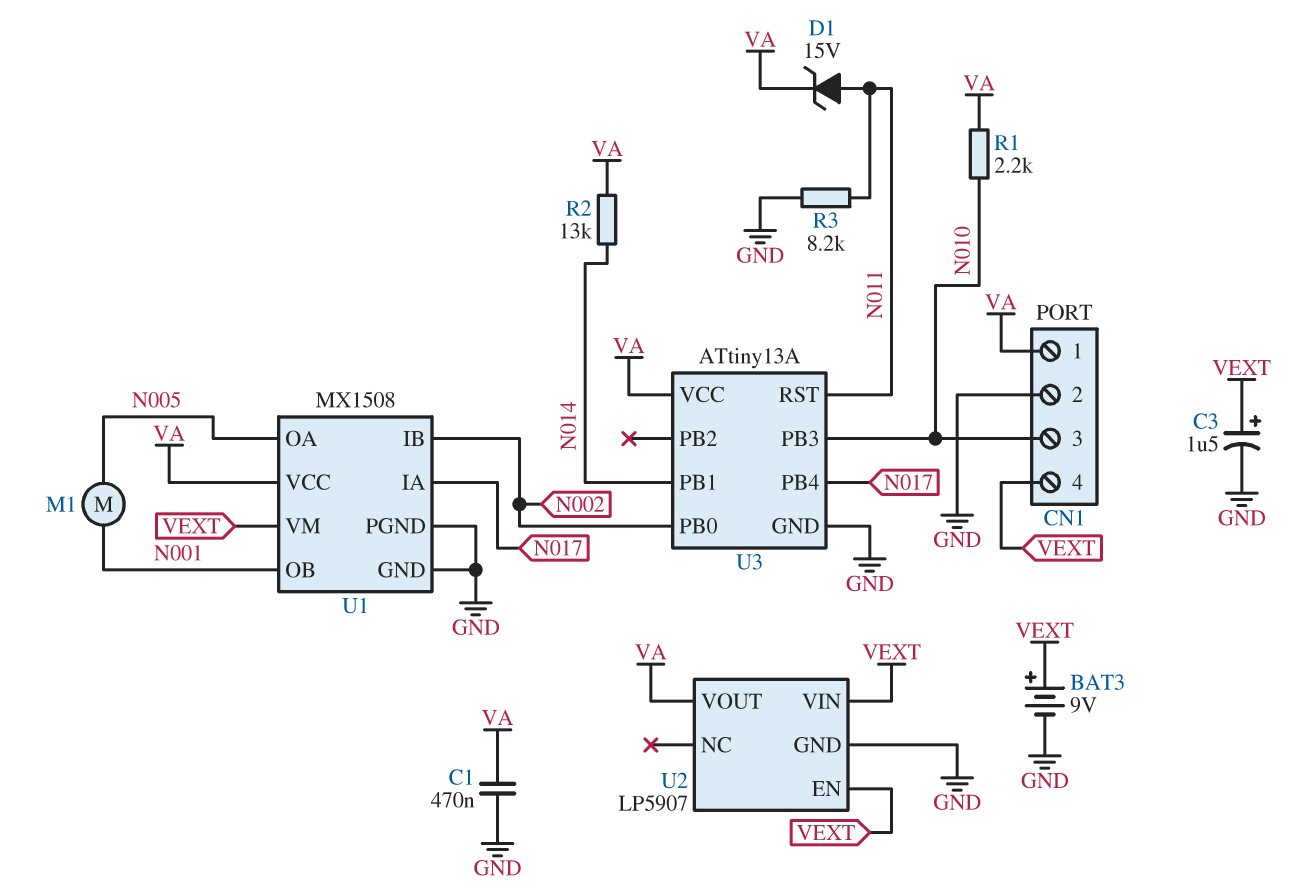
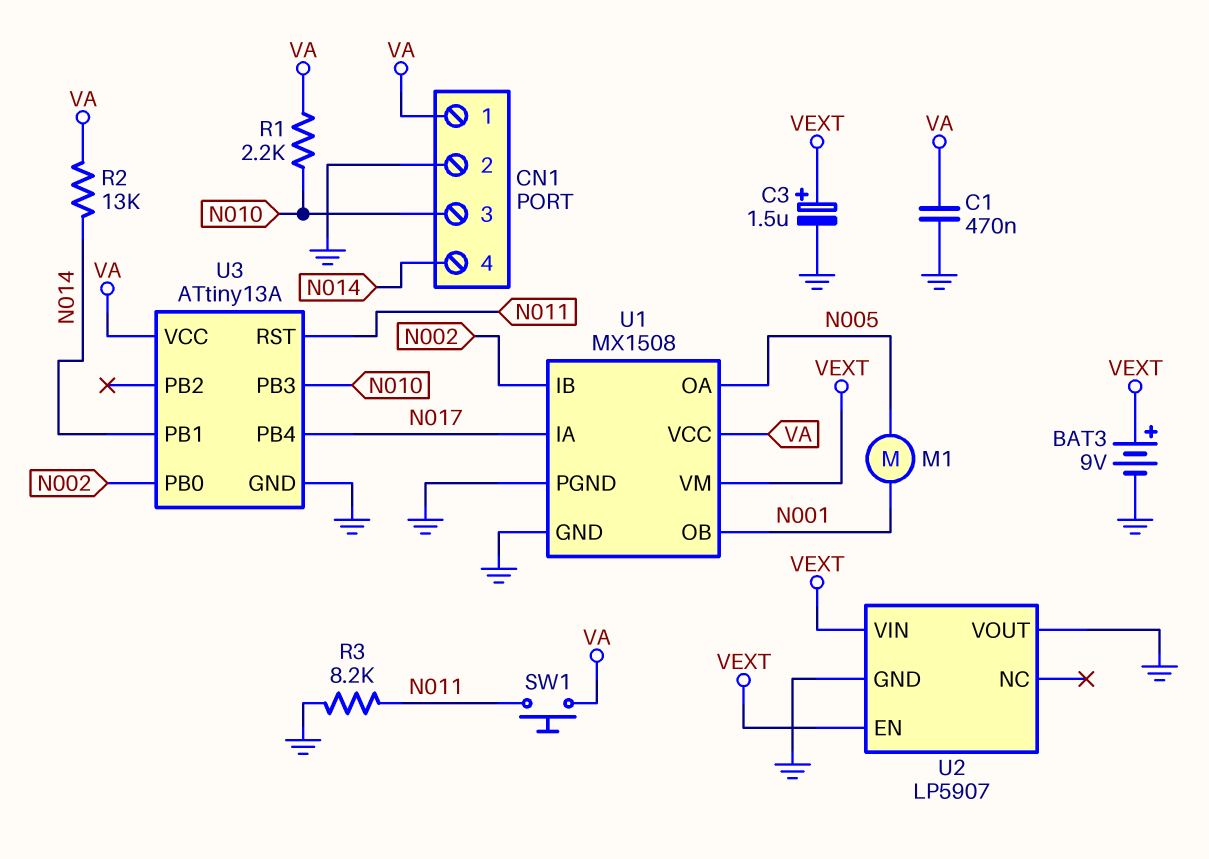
CN1 pin 4: VEXT -> N014
D1: zener 15V (A N011, K VA) -> none
SW1: none -> button (N011, VA)
U2 pin VOUT: VA -> GND

